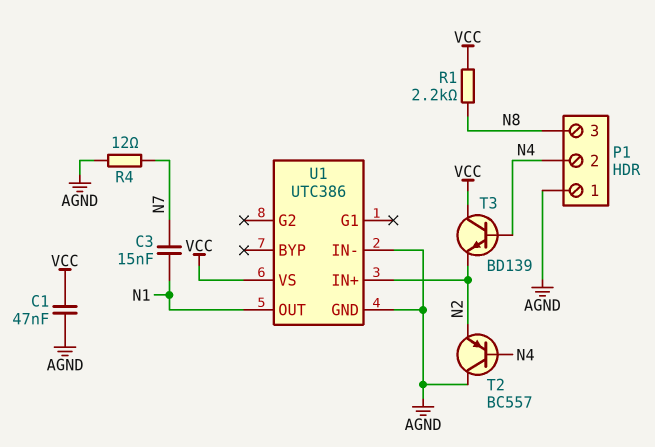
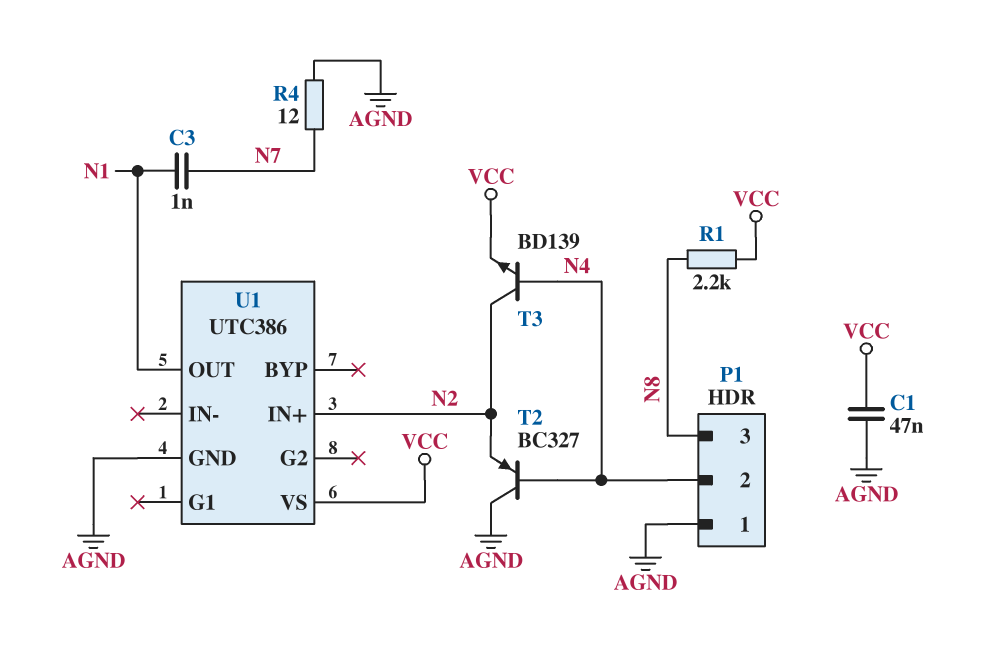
C3: 15nF (N1, N7) -> 1nF (N1, N7)
T2: PNP BC557 (B N4, C AGND, E N2) -> PNP BC327 (B N4, C AGND, E N2)
T3: NPN BD139 (B N4, C VCC, E N2) -> NPN BD139 (B N4, C N2, E VCC)
U1 pin IN-: AGND -> none

